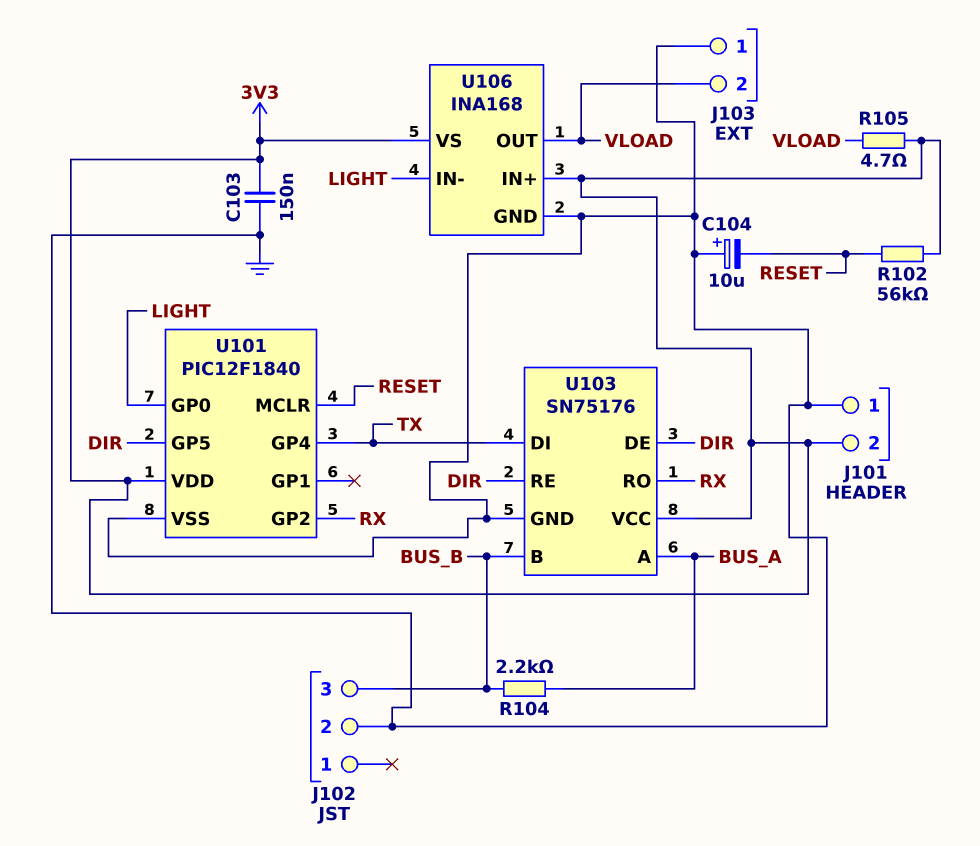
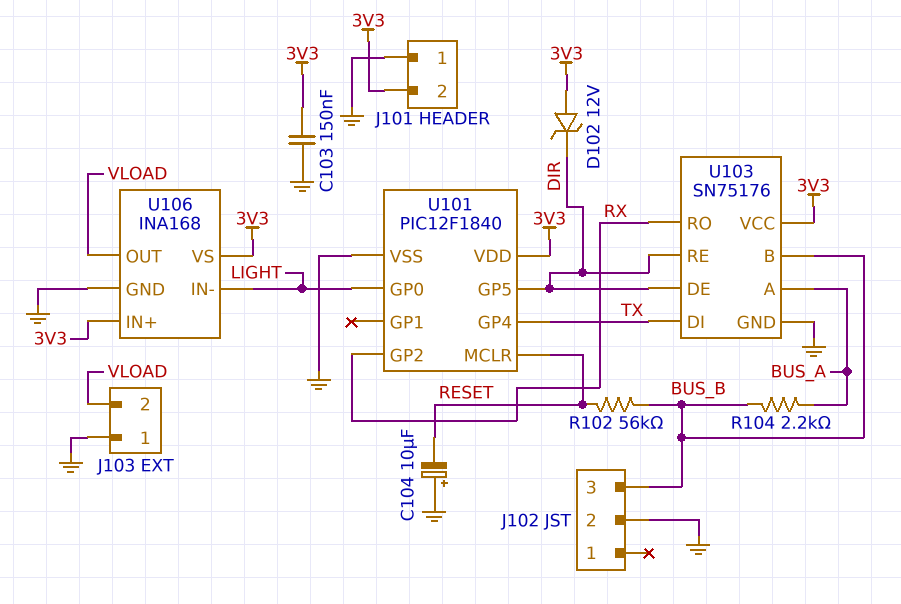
D102: none -> zener 12V (A 3V3, K DIR)
R102: 56k (3V3, RESET) -> 56k (BUS_B, RESET)
R105: 4.7 (3V3, VLOAD) -> none

